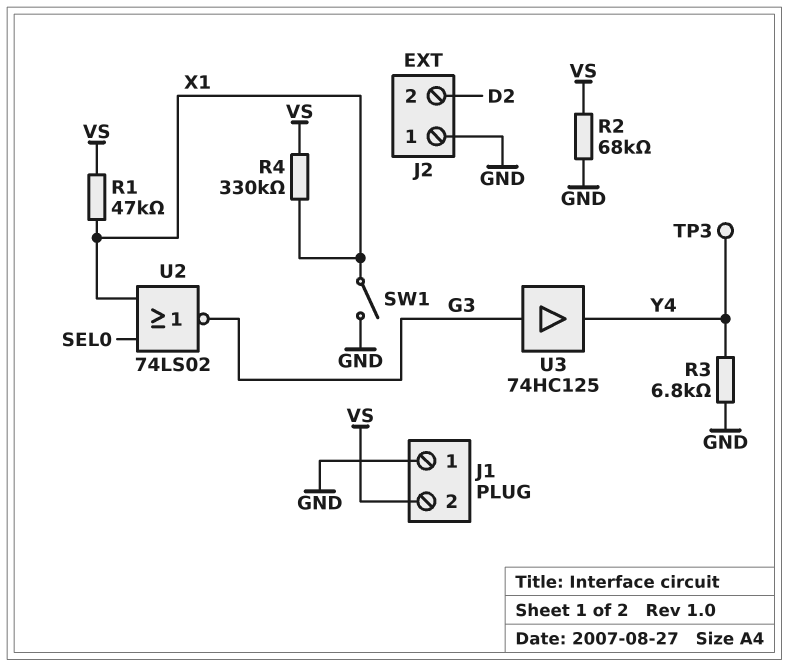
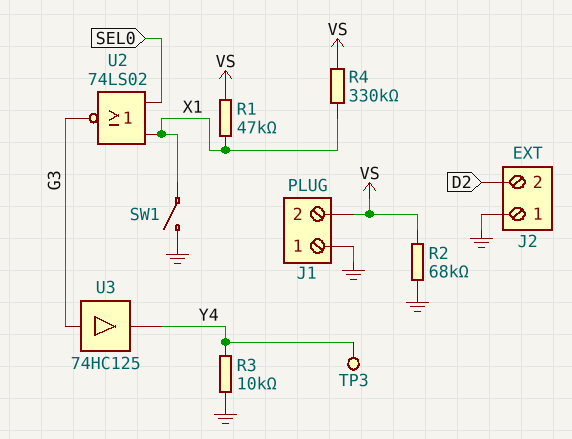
R3: 6.8k (GND, Y4) -> 10k (GND, Y4)

